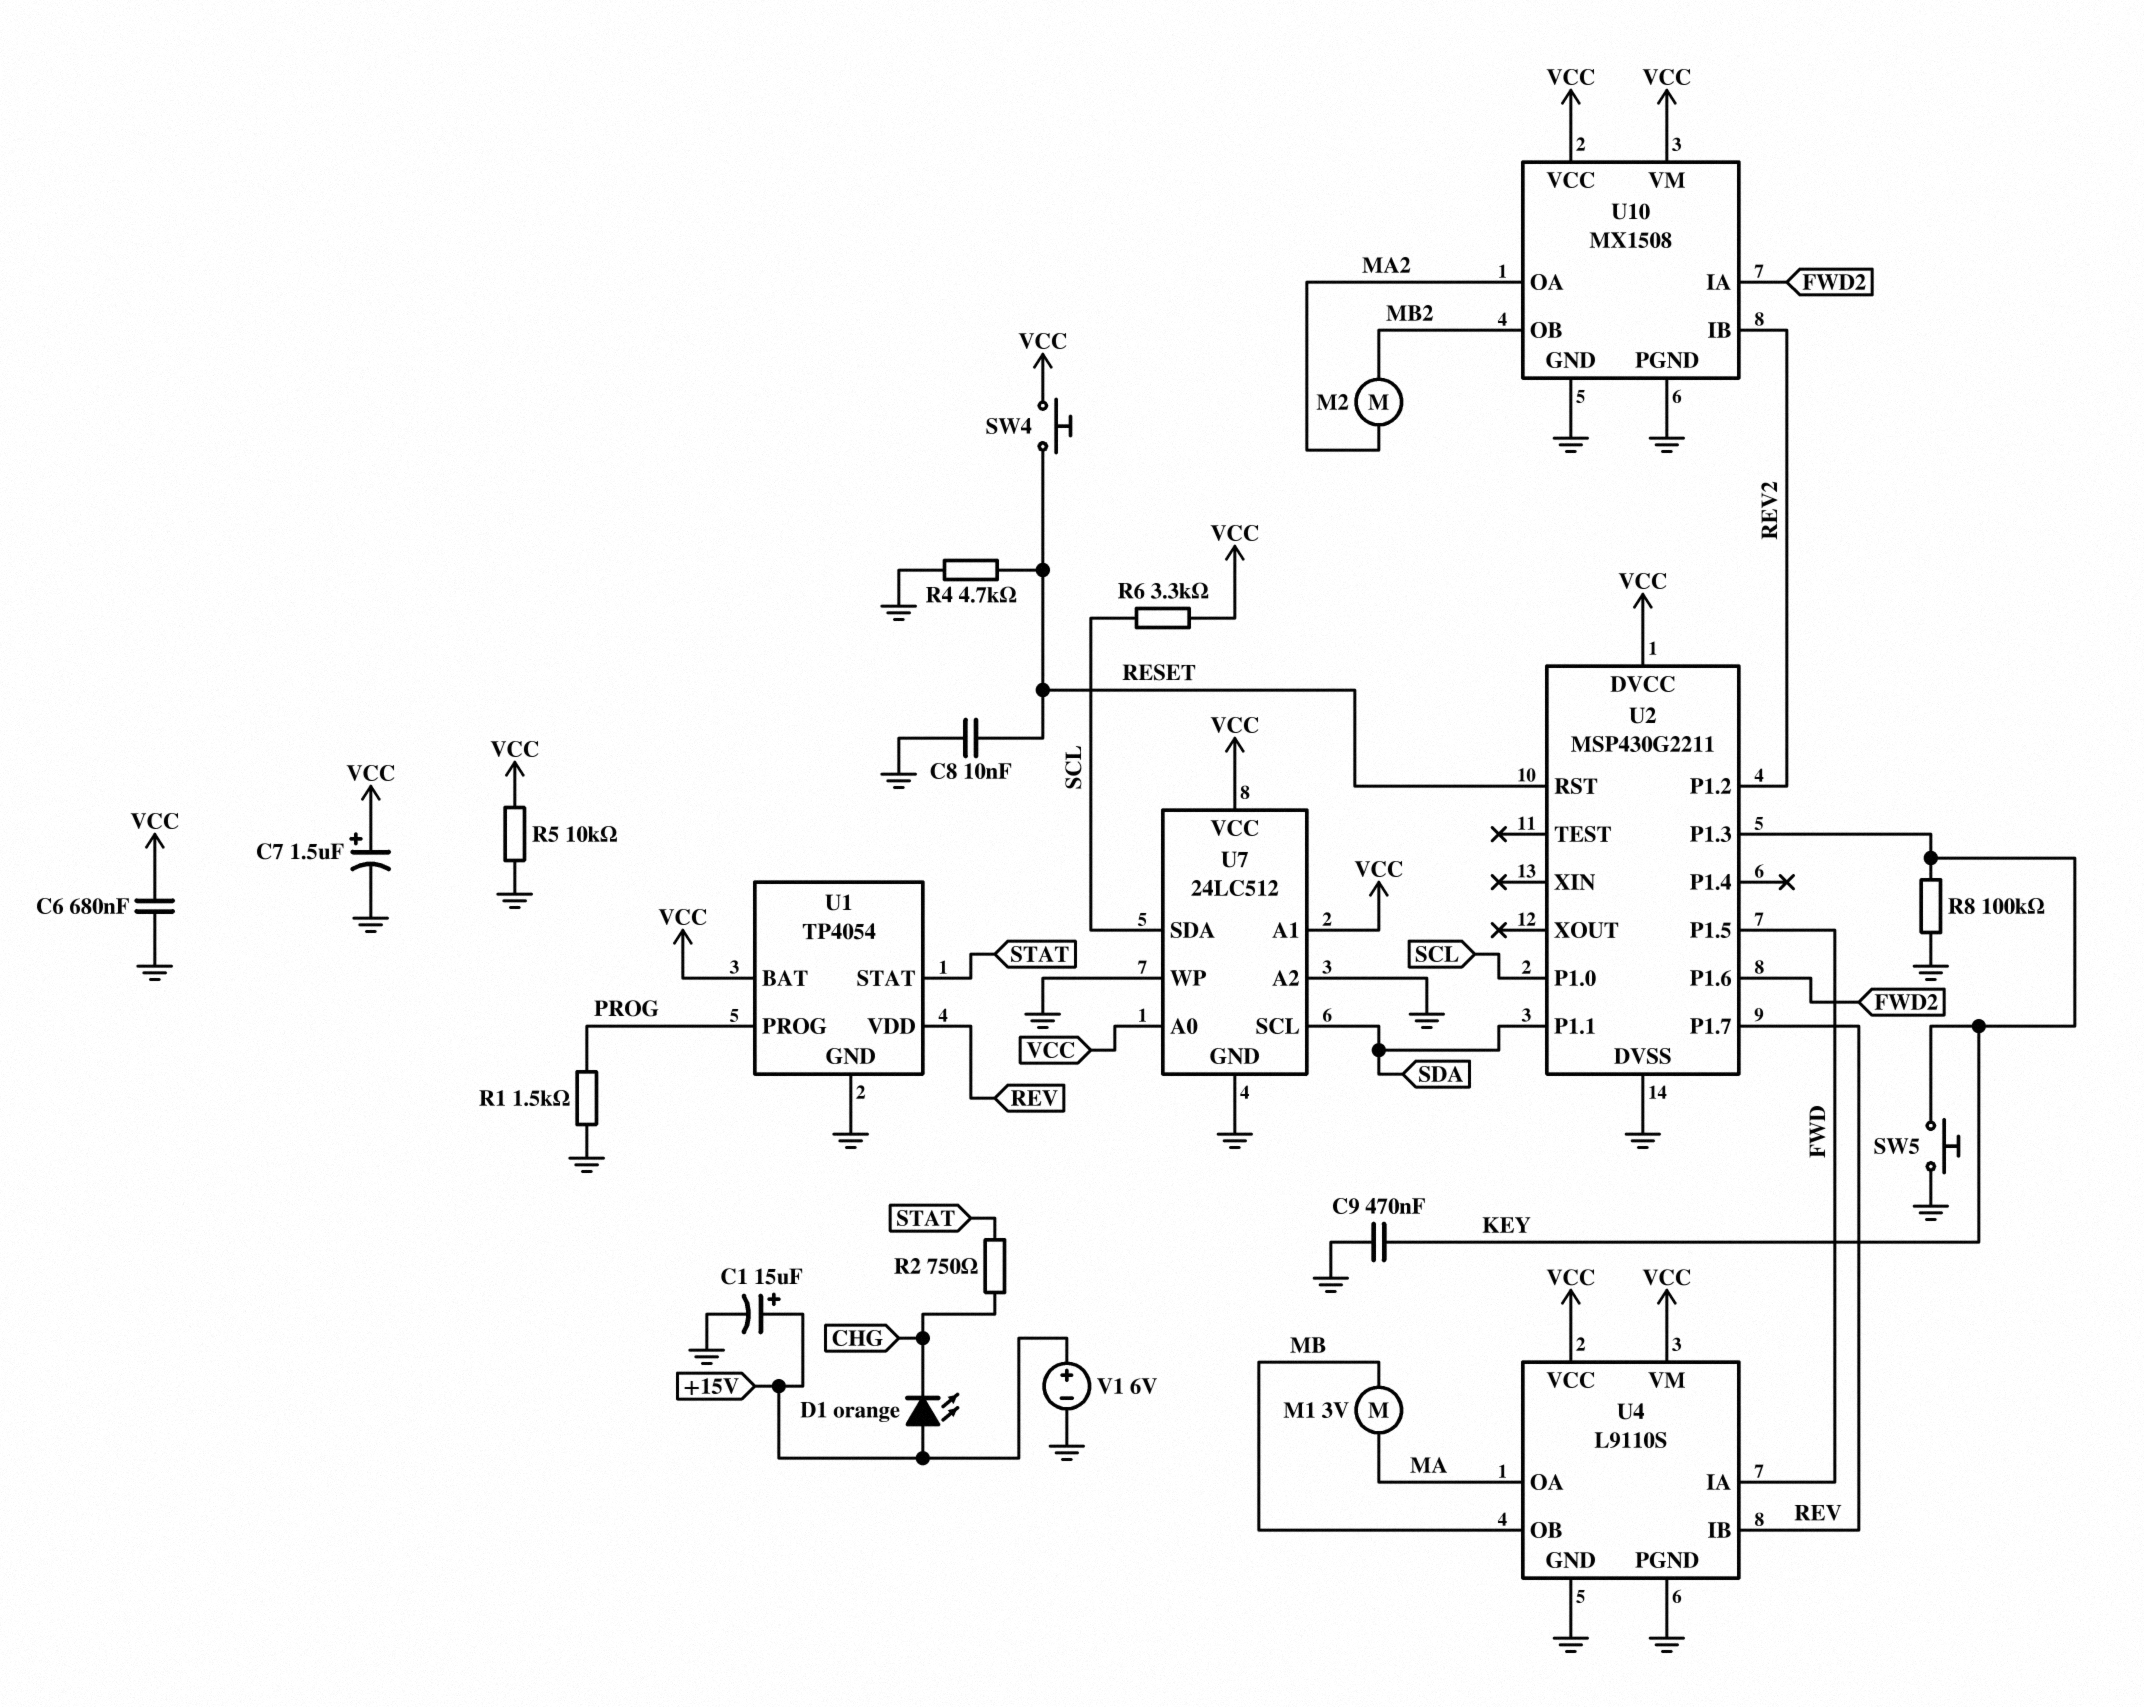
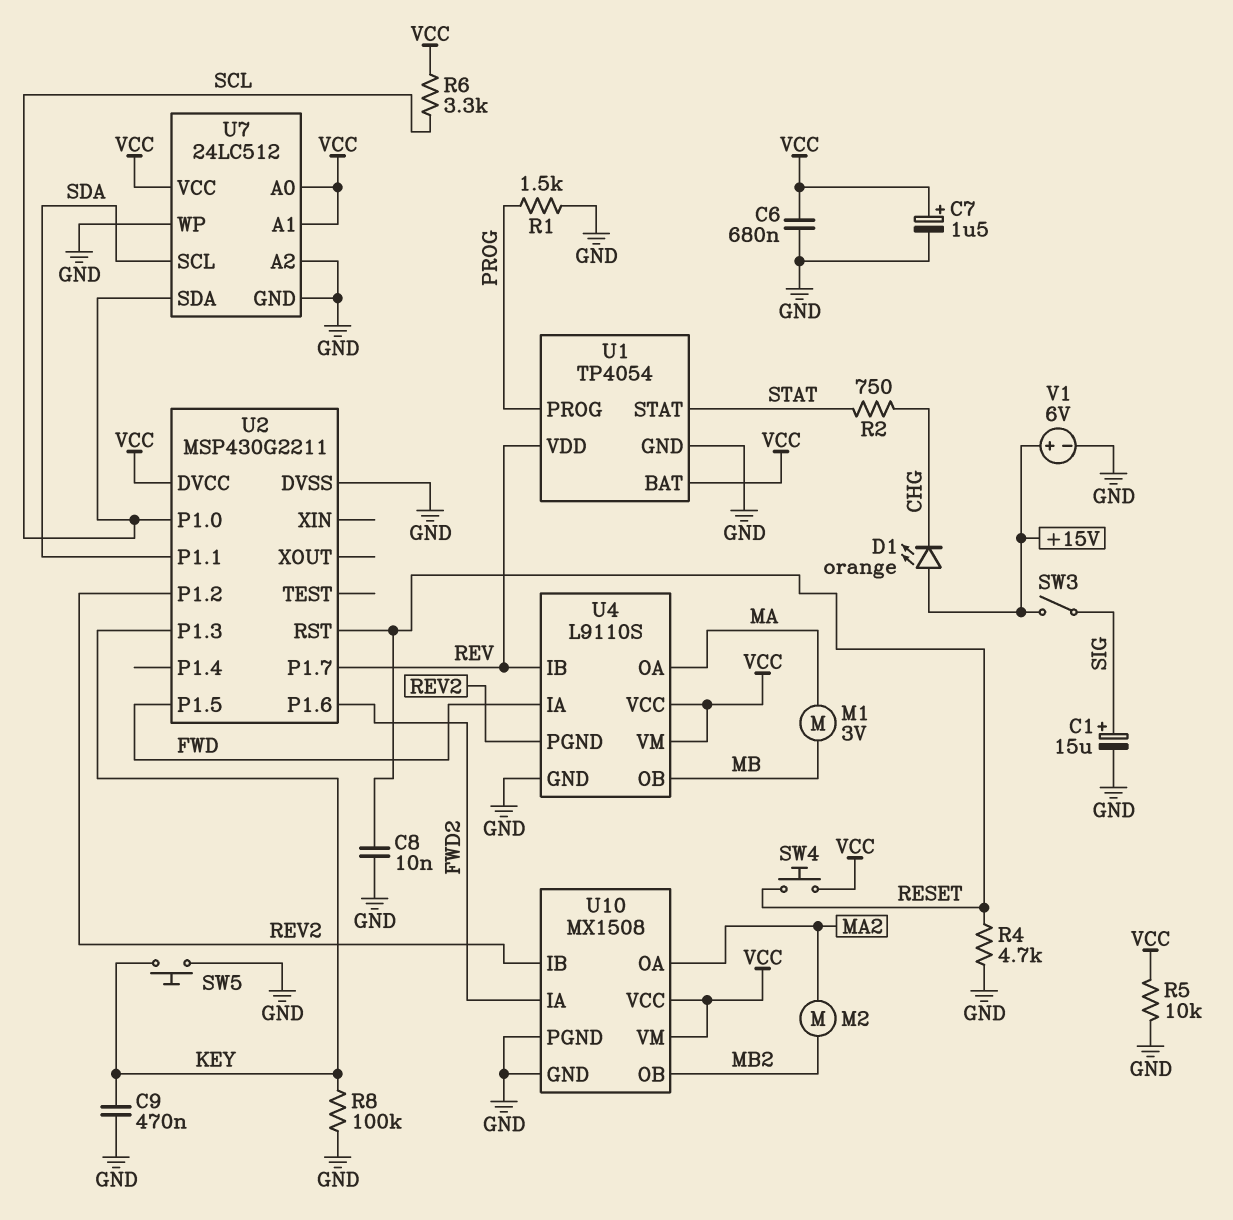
C1: 15uF (plus +15V, minus GND) -> 15uF (plus SIG, minus GND)
SW3: none -> switch (+15V, SIG)
U4 pin PGND: GND -> REV2

